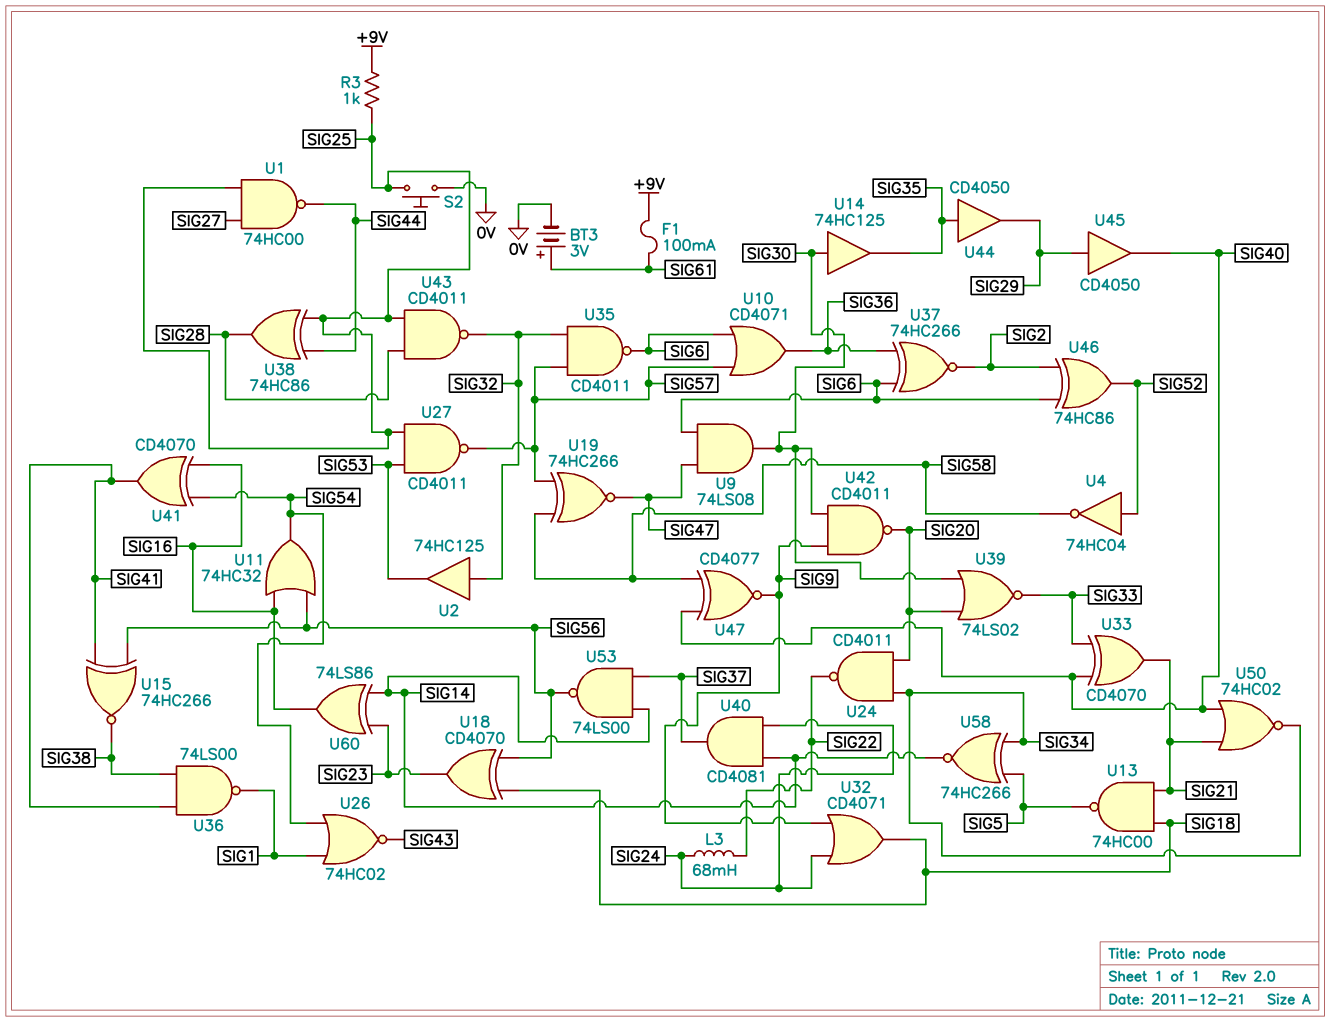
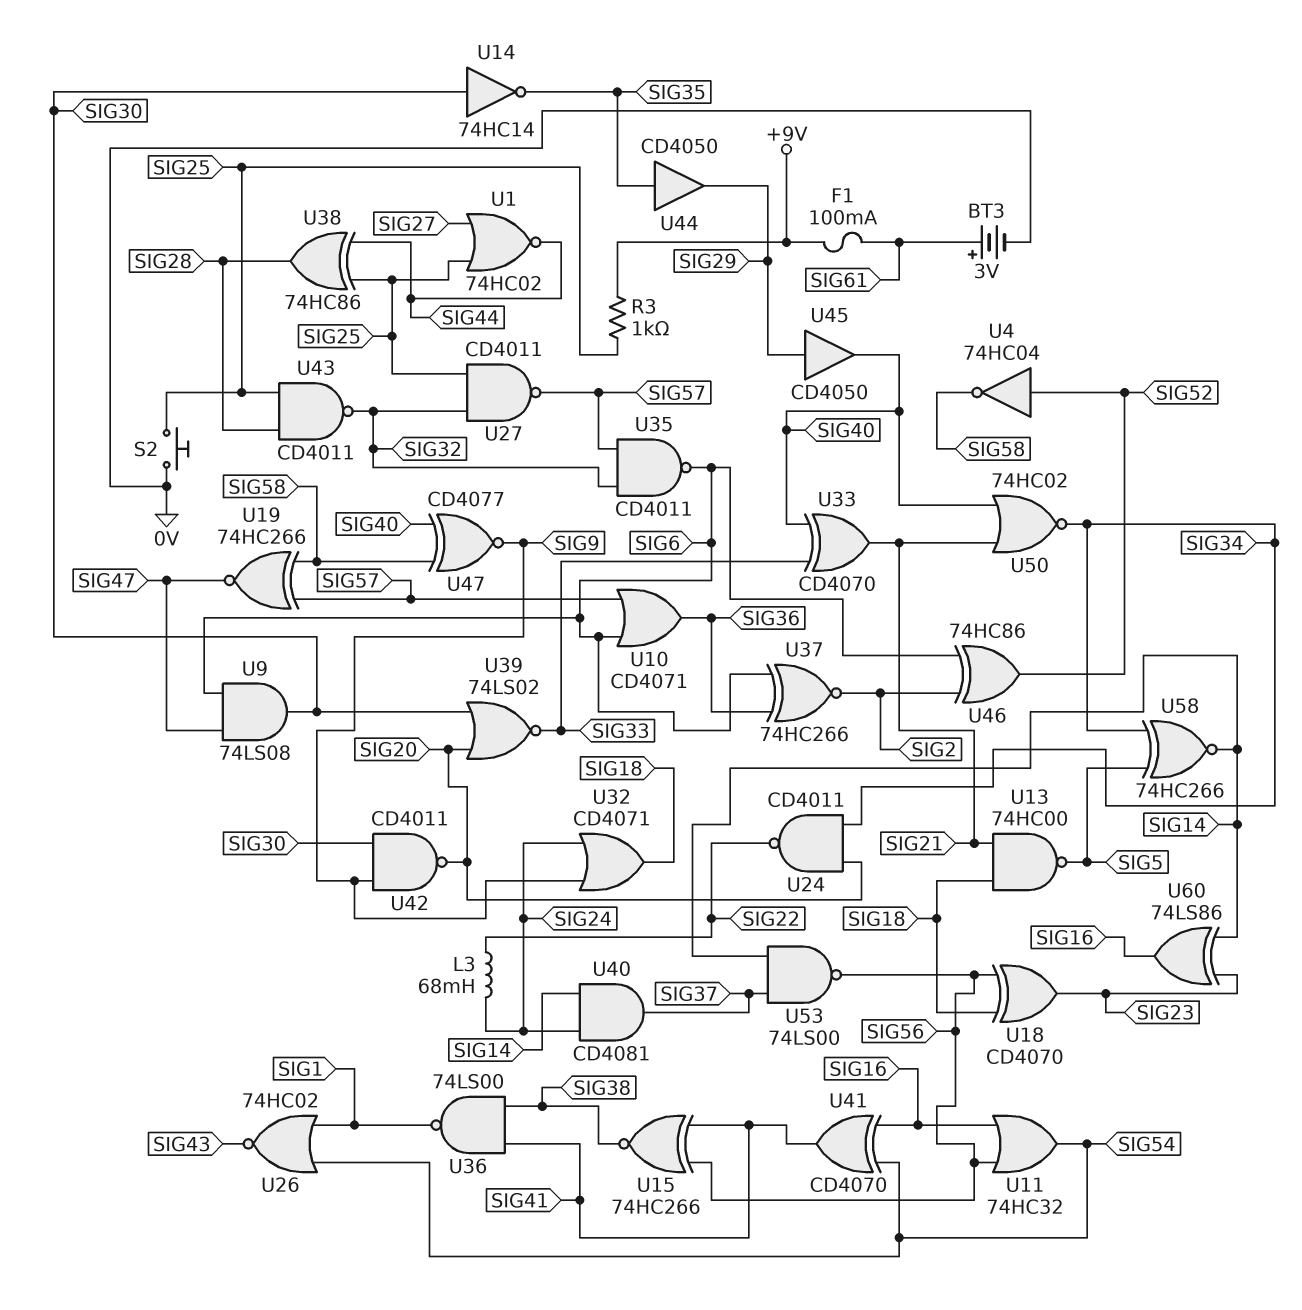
U1: NAND 74HC00 (in SIG25, in SIG27, out SIG44) -> NOR 74HC02 (in SIG25, in SIG27, out SIG44)
U2: buffer 74HC125 (in SIG32, out SIG53) -> none
U14: buffer 74HC125 (in SIG30, out SIG35) -> NOT 74HC14 (in SIG30, out SIG35)
U27: NAND CD4011 (in SIG25, in SIG53, out SIG57) -> NAND CD4011 (in SIG25, in SIG32, out SIG57)

